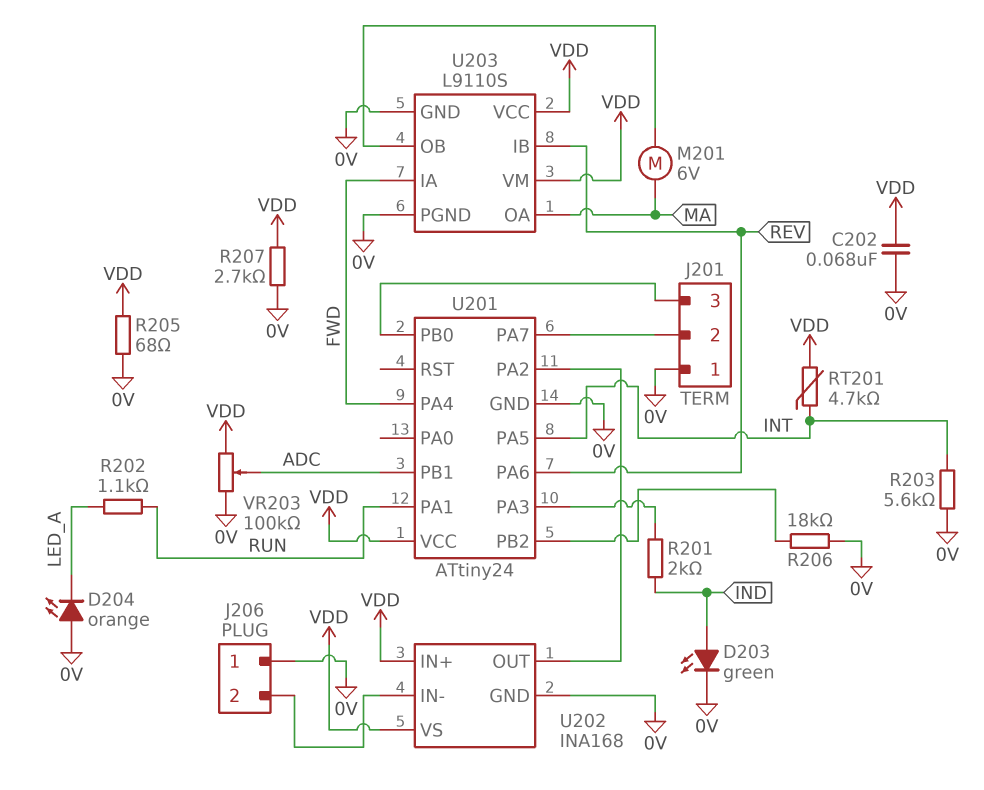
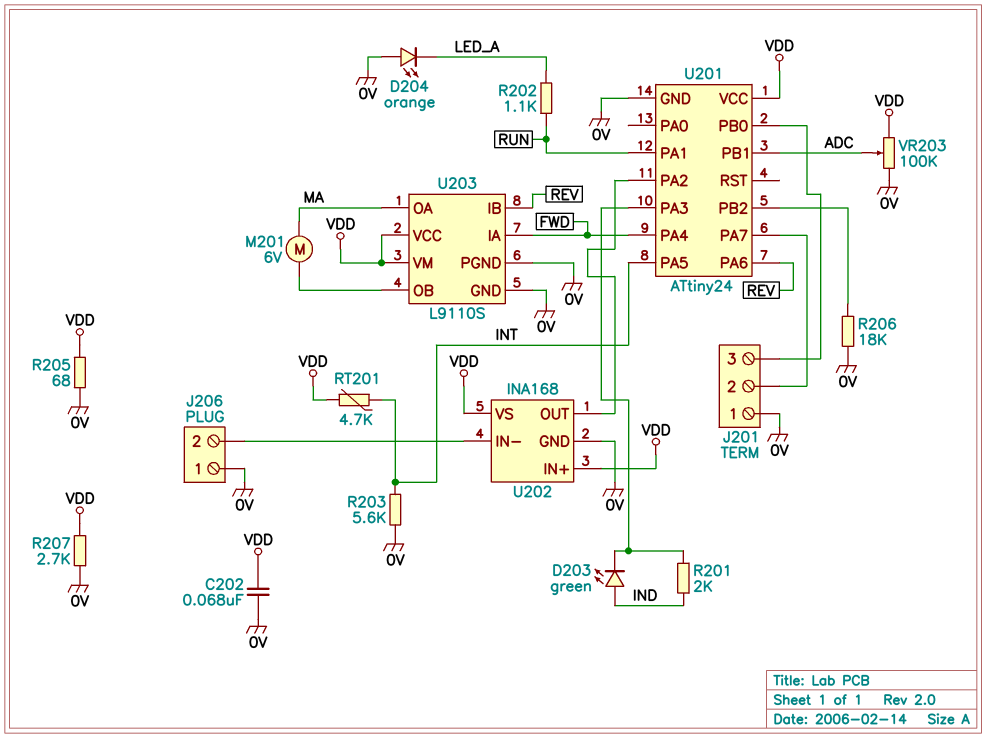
D203: LED green (A IND, K 0V) -> LED green (A IND, K U201/PA3)

